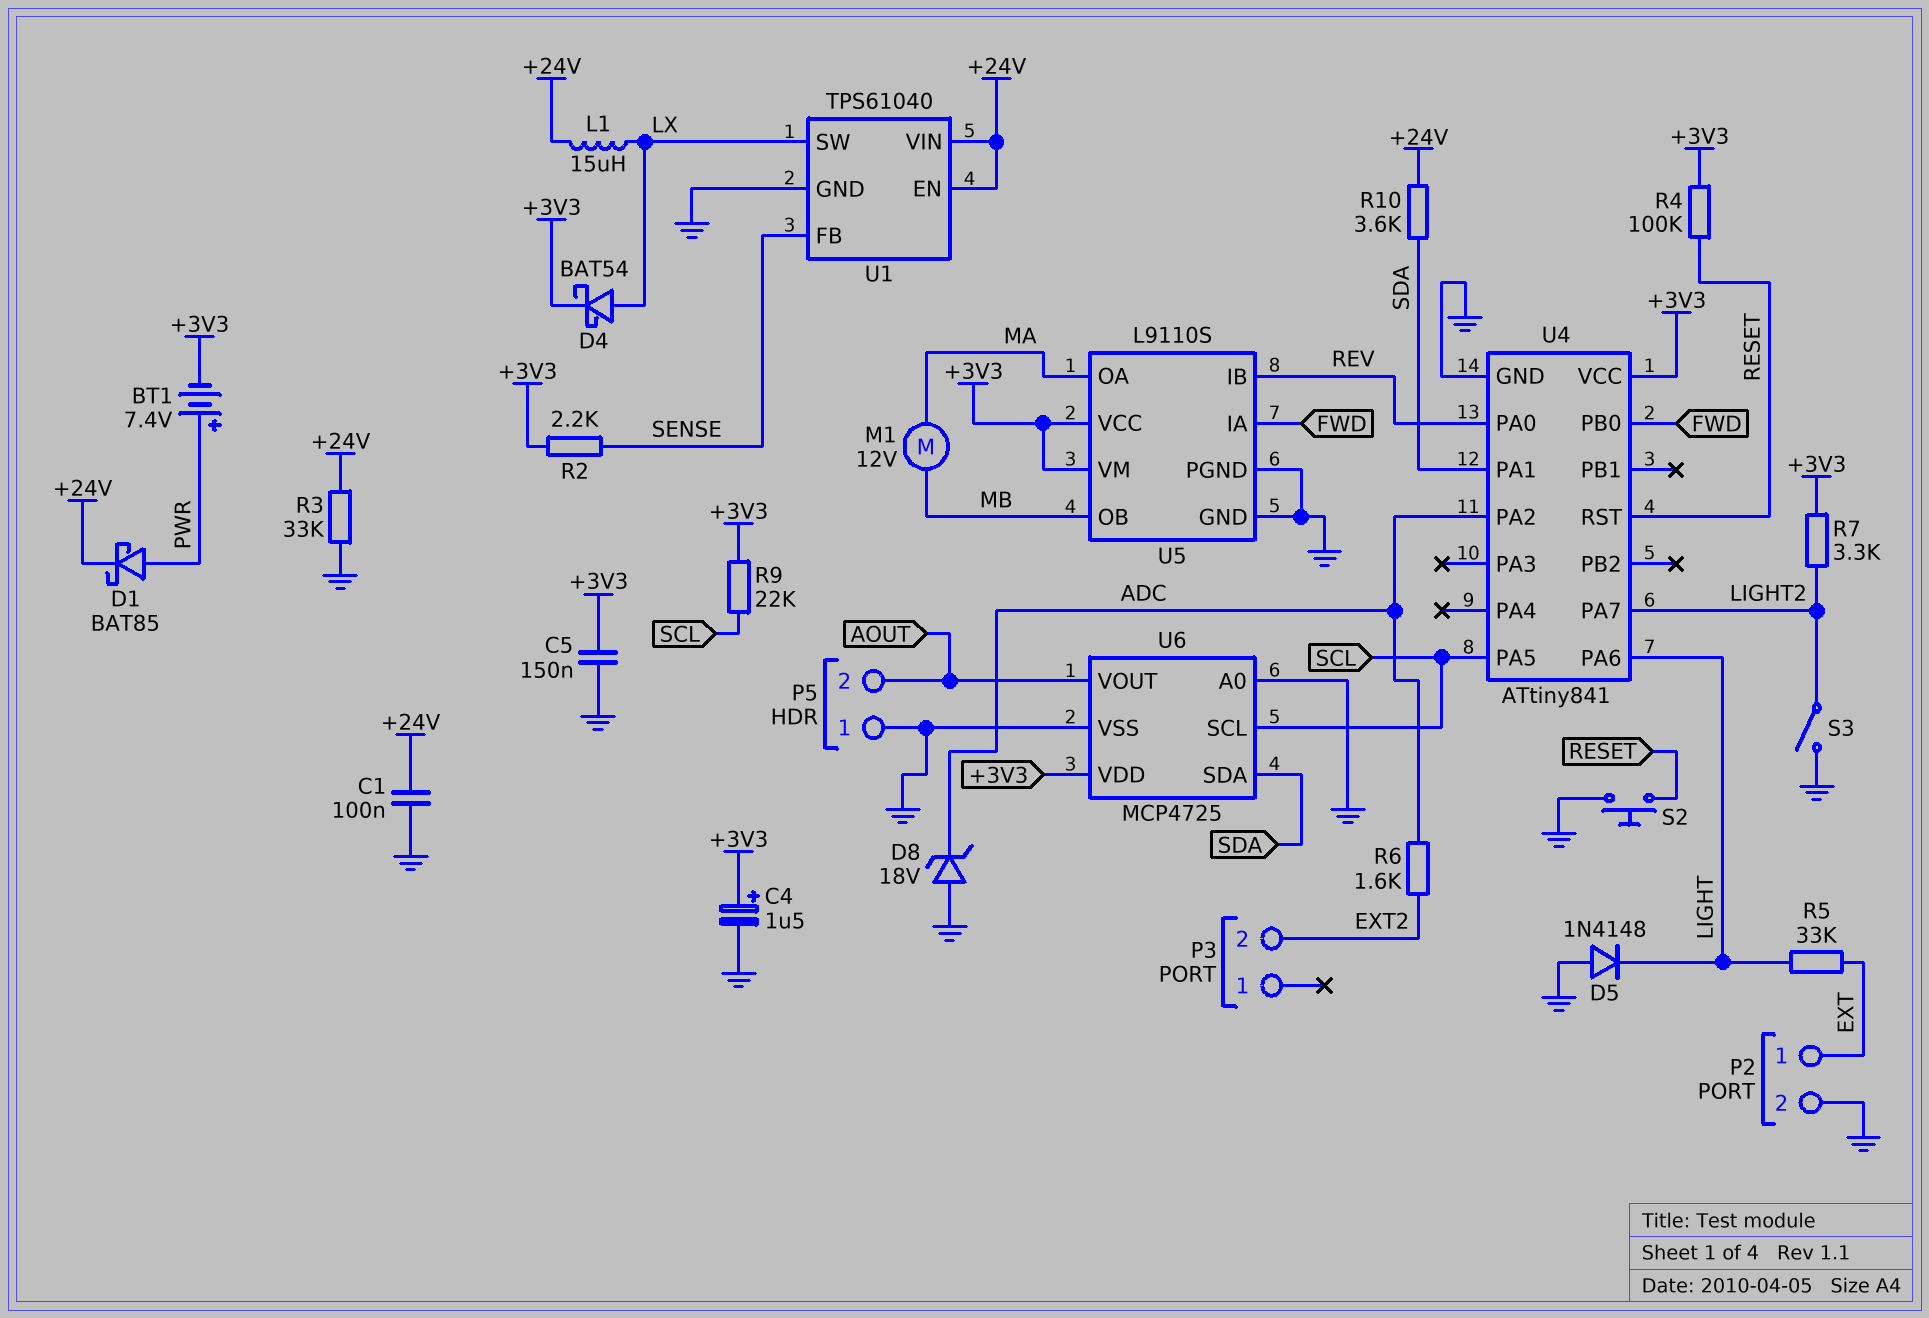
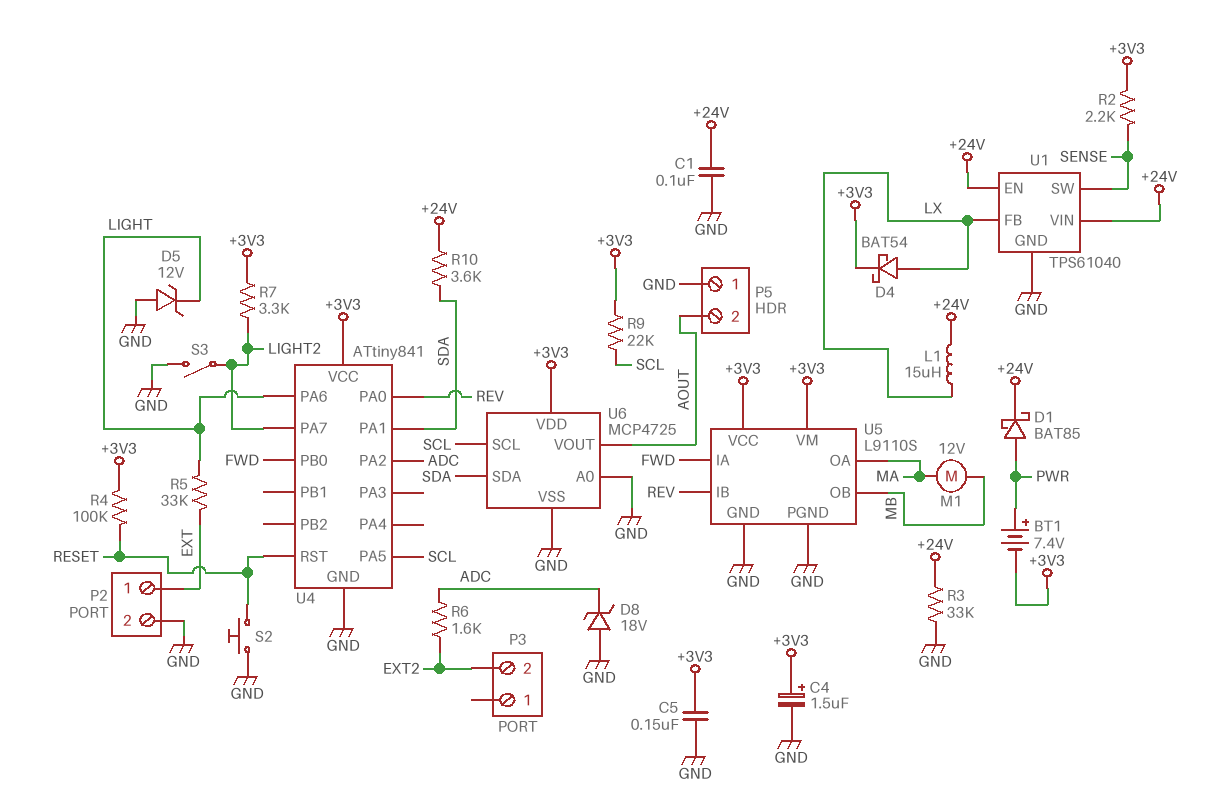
D5: diode 1N4148 (A GND, K LIGHT) -> zener 12V (A GND, K LIGHT)
U1 pin FB: SENSE -> LX
U1 pin SW: LX -> SENSE

